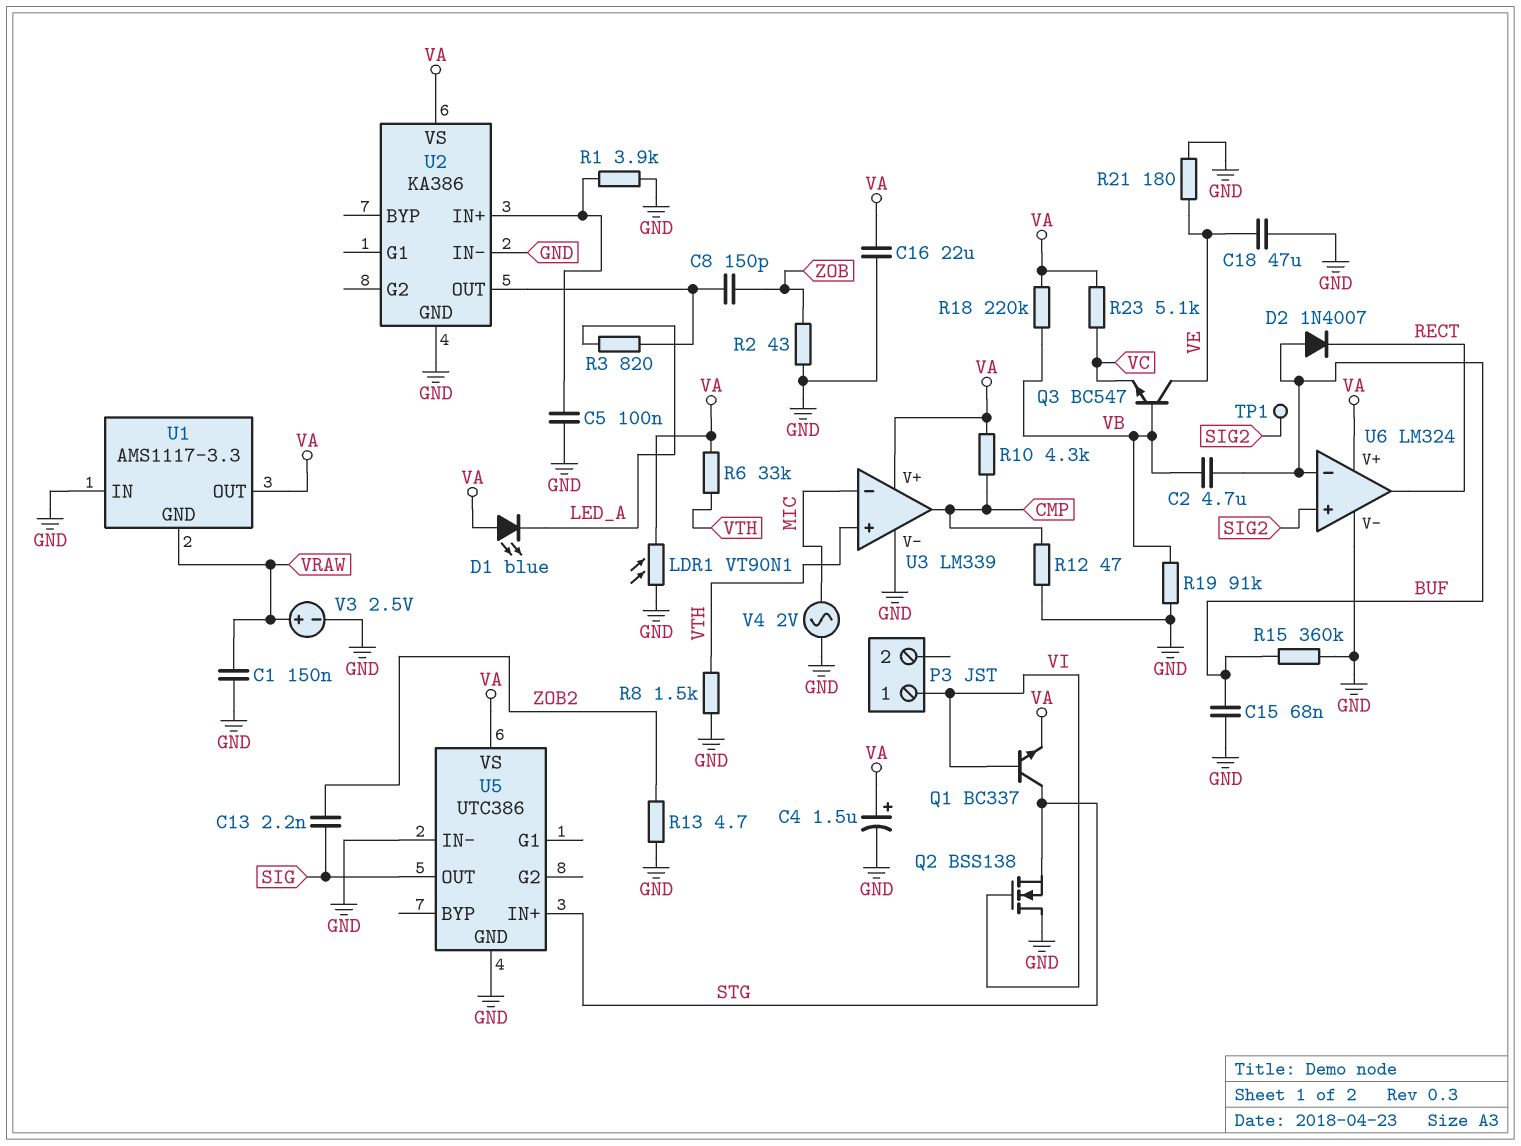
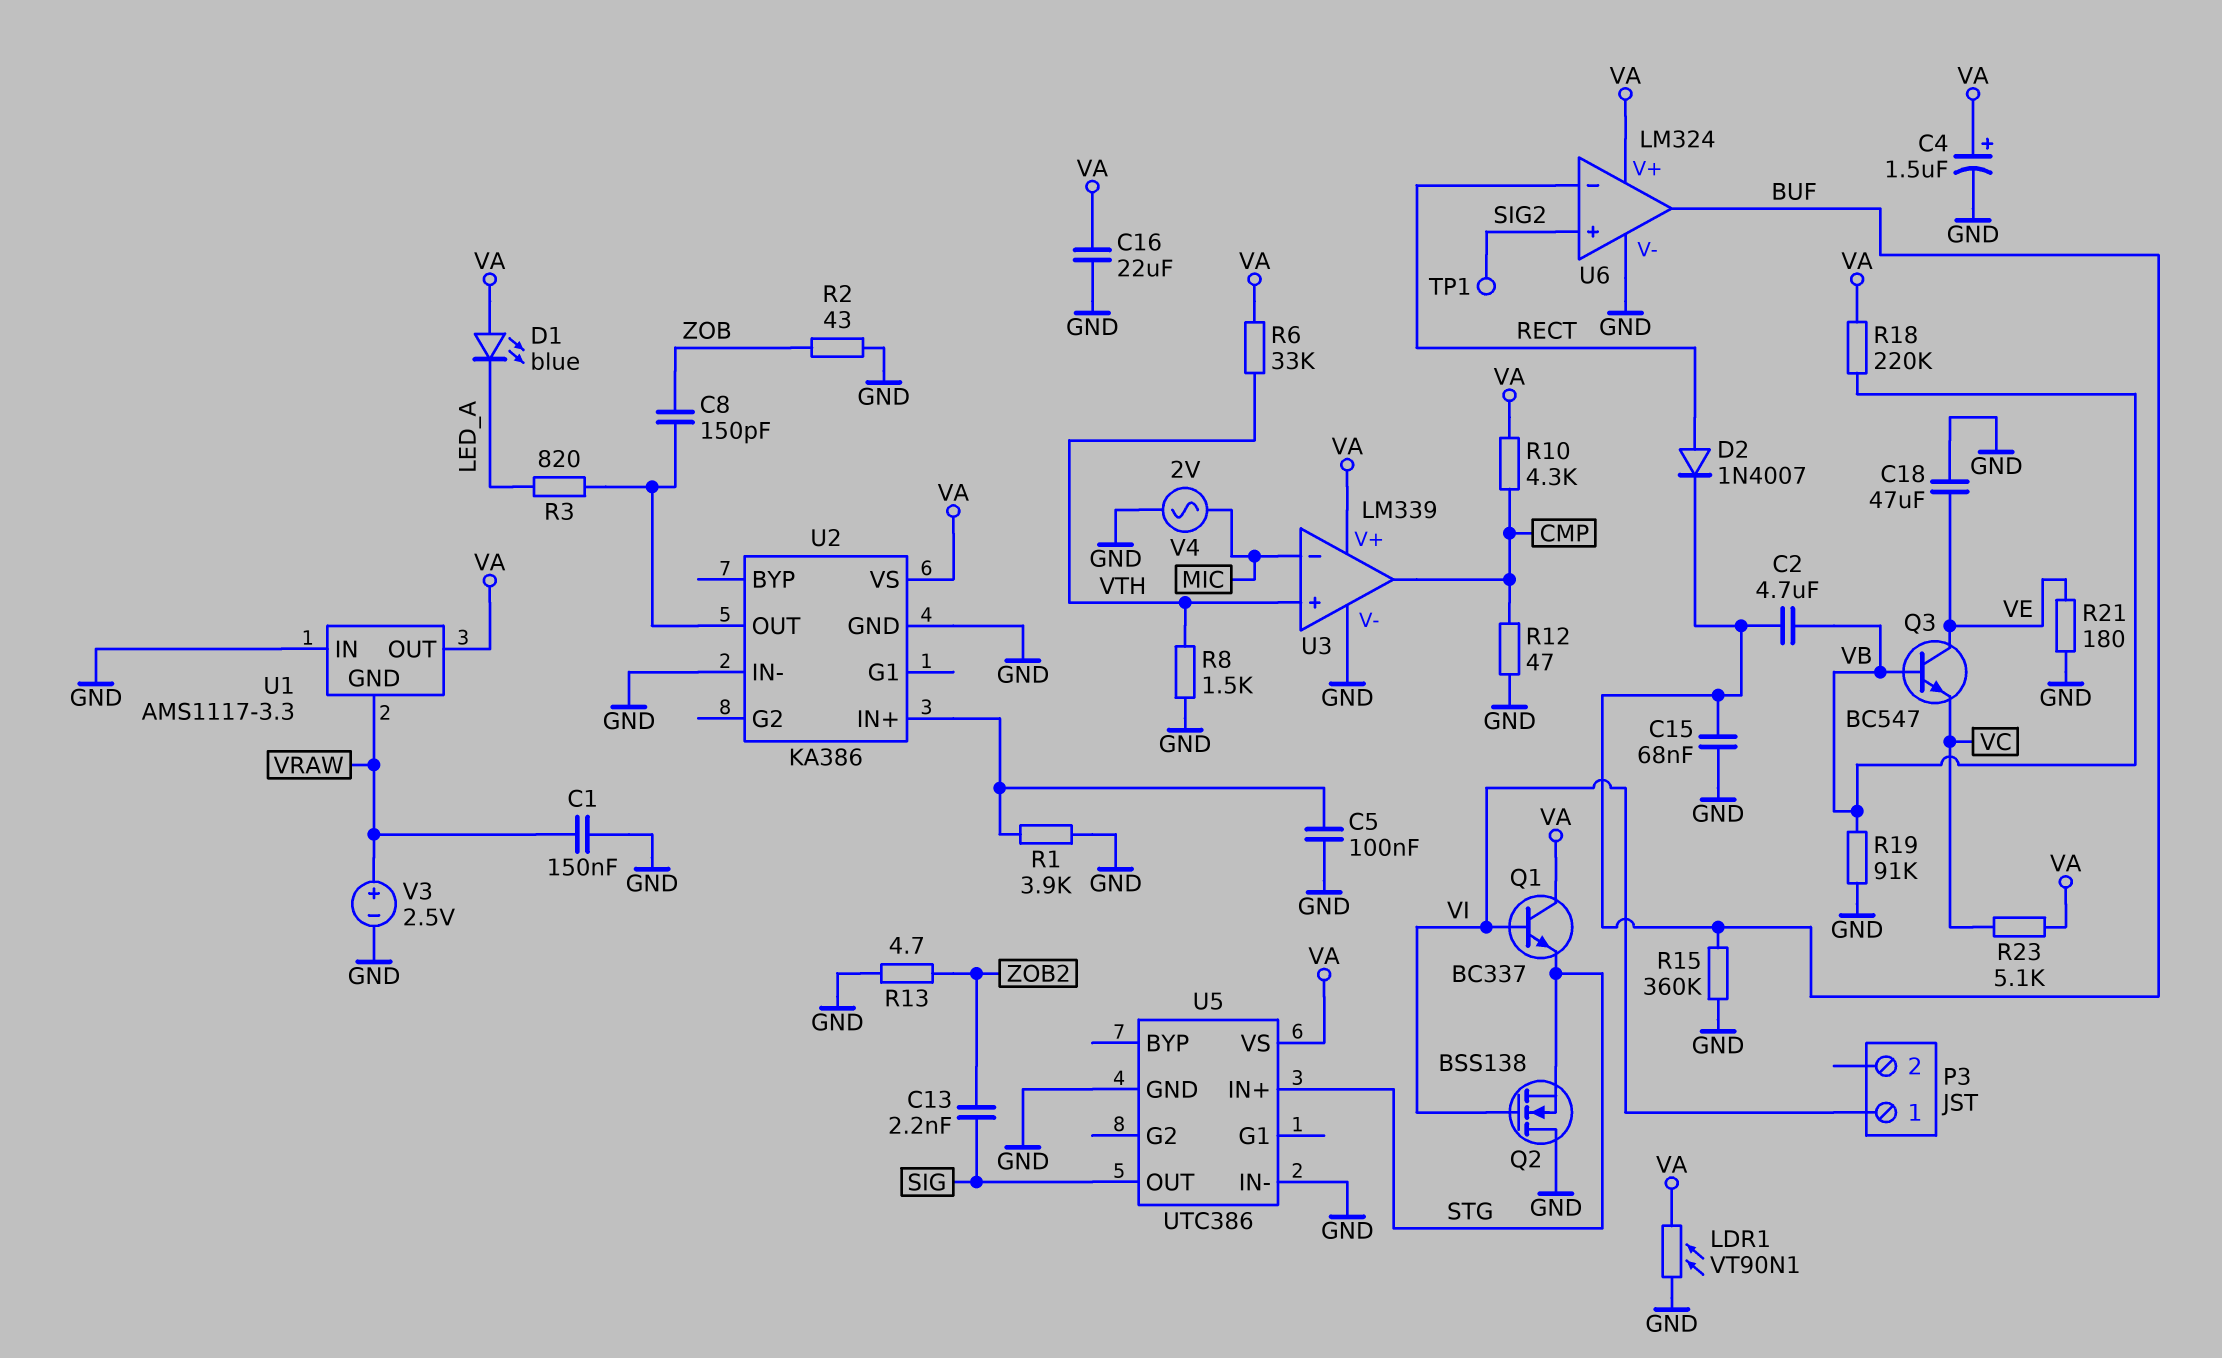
D2: diode 1N4007 (A BUF, K RECT) -> diode 1N4007 (A RECT, K BUF)
Q1: NPN BC337 (B VI, C STG, E VA) -> NPN BC337 (B VI, C VA, E STG)
U6 pin in-: BUF -> RECT
U6 pin out: RECT -> BUF

